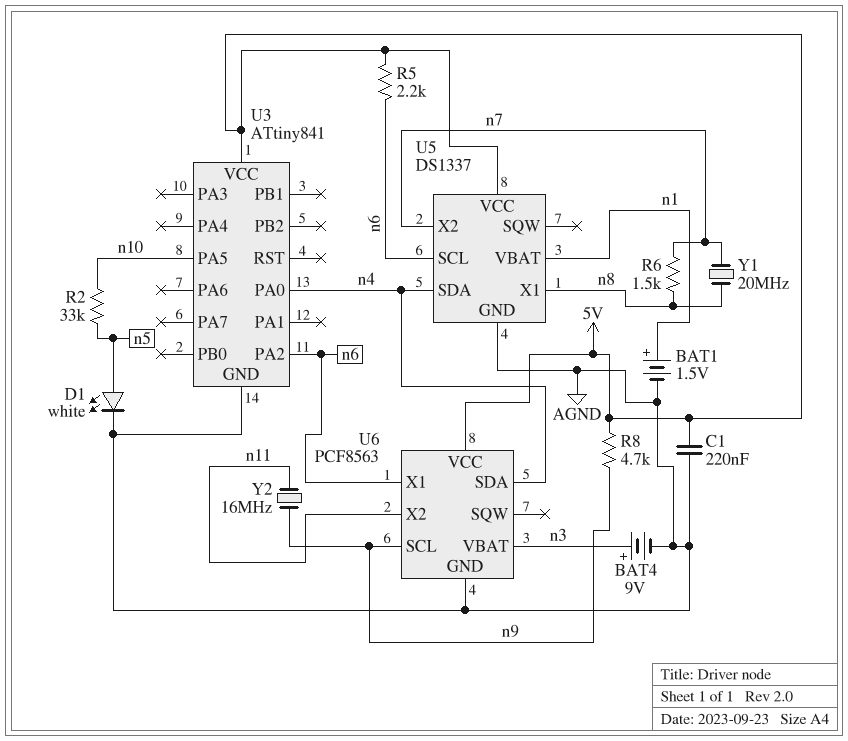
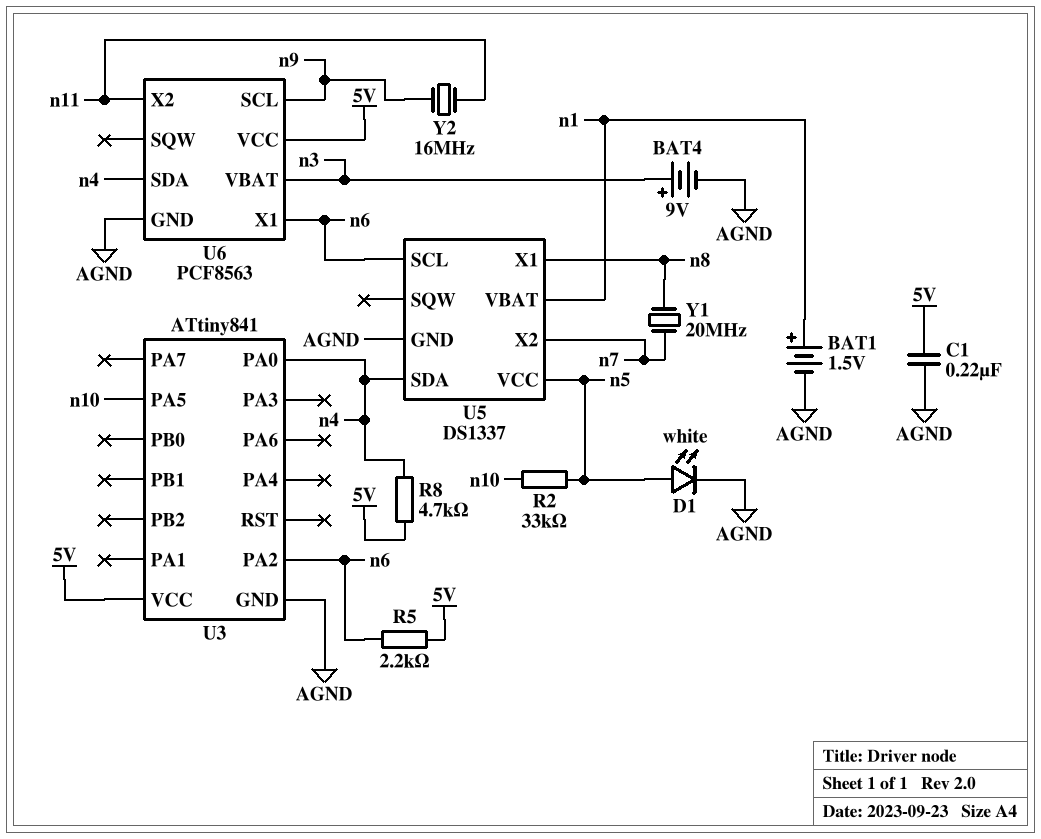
R6: 1.5k (n7, n8) -> none
R8: 4.7k (5V, n9) -> 4.7k (5V, n4)
U5 pin VCC: 5V -> n5

